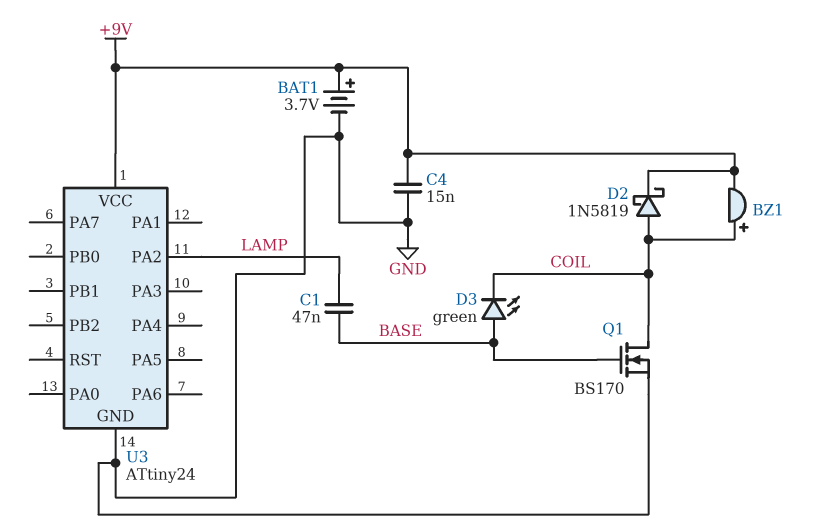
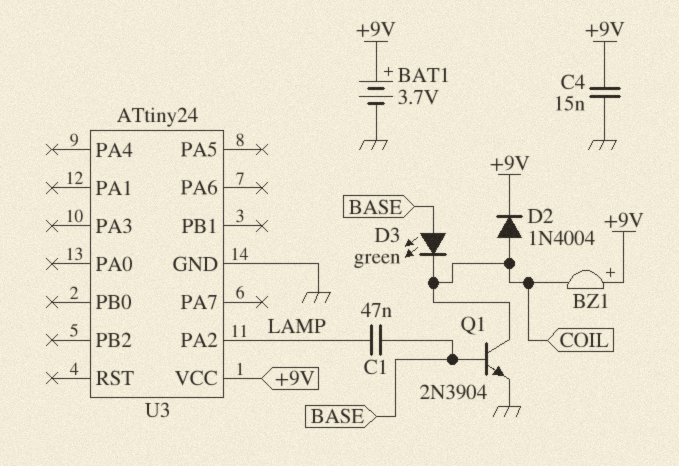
BZ1: buzzer (plus COIL, minus +9V) -> buzzer (plus +9V, minus COIL)
D2: schottky 1N5819 (A COIL, K +9V) -> diode 1N4004 (A COIL, K +9V)
Q1: NMOS BS170 (G BASE, D COIL, S GND) -> NPN 2N3904 (B BASE, C COIL, E GND)

